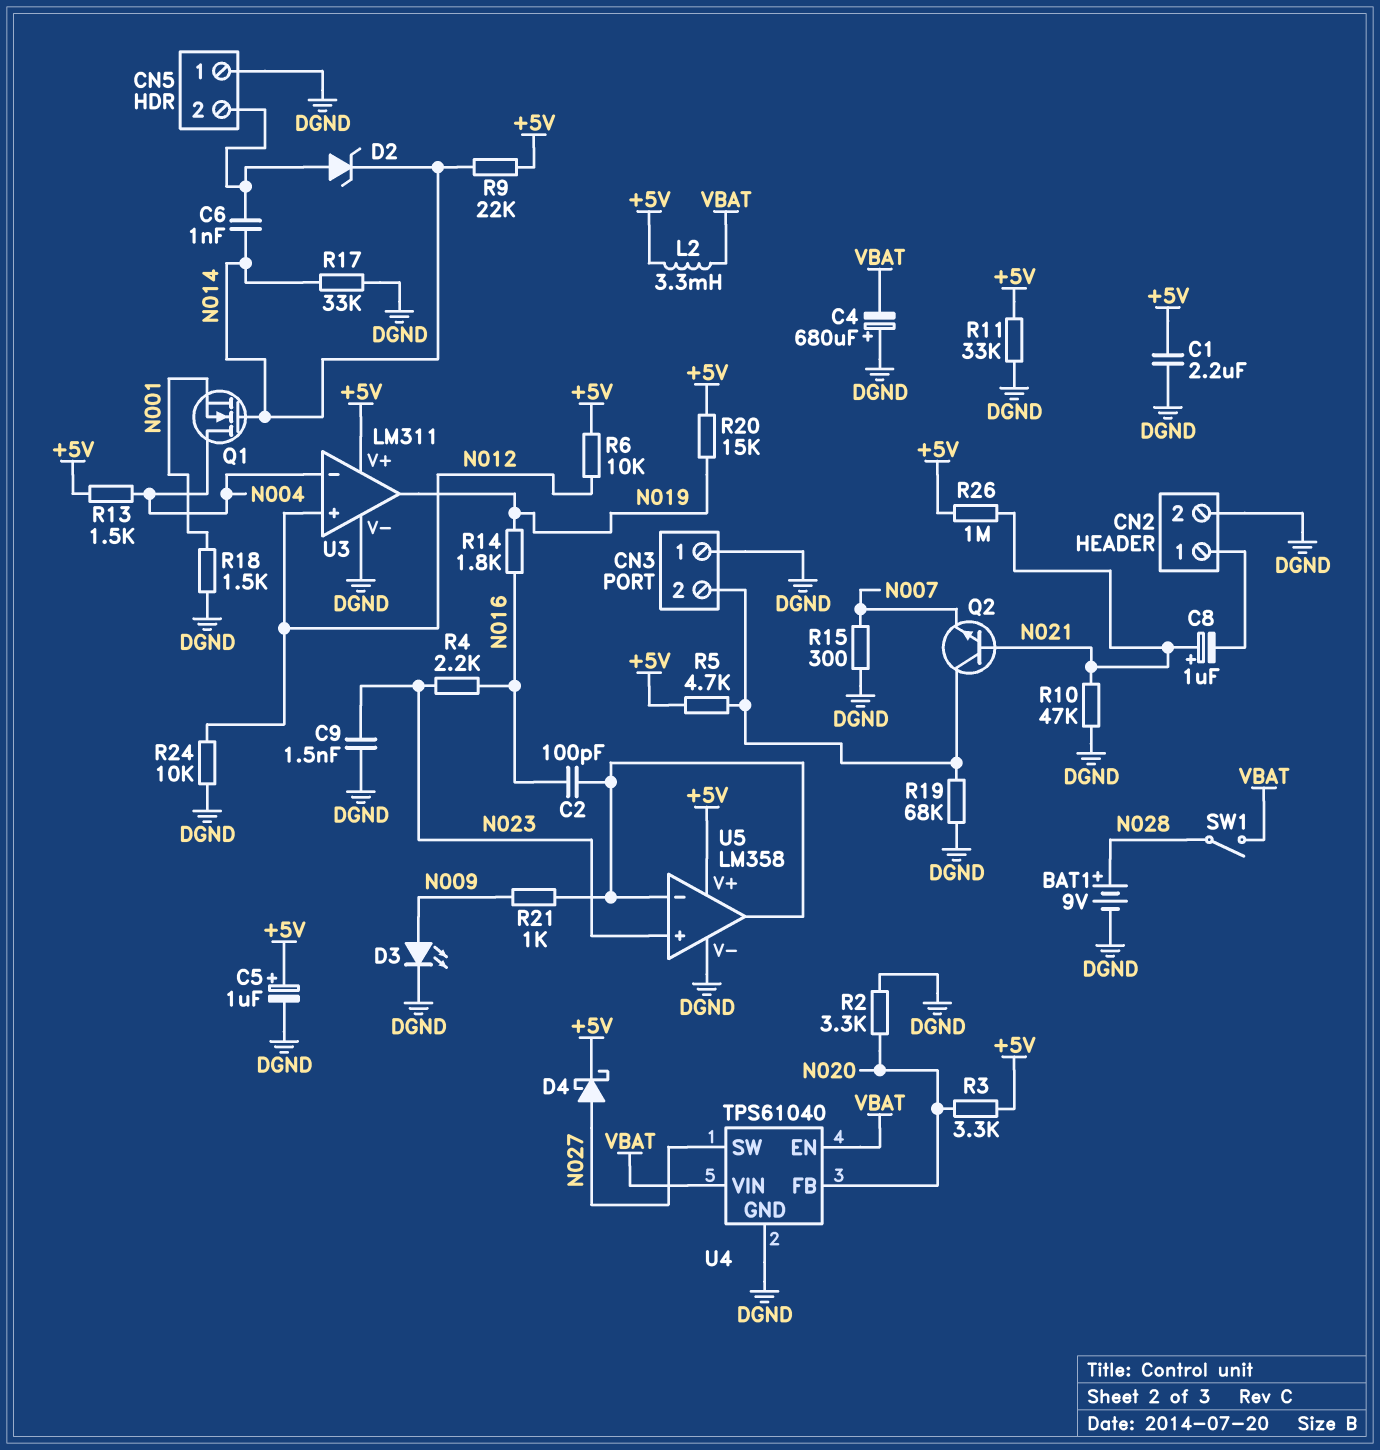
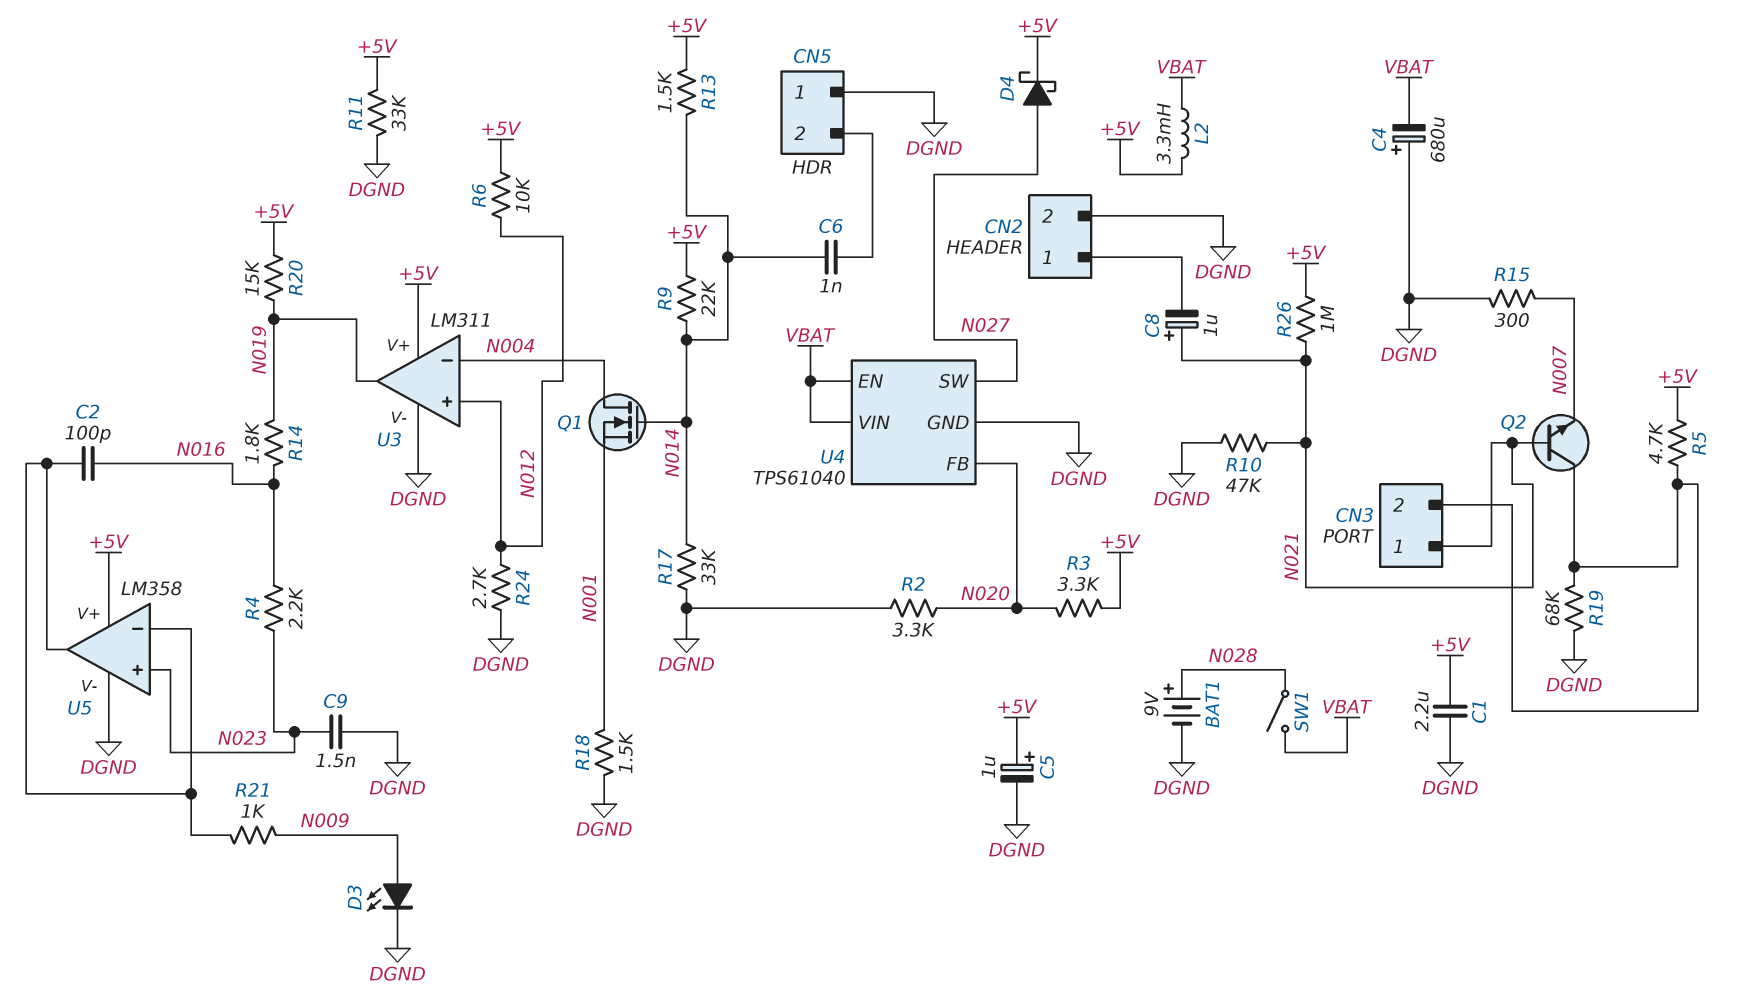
CN3 pin 1: DGND -> N021
D2: zener (A CN5/2, K N014) -> none
R13: 1.5k (+5V, N004) -> 1.5k (+5V, N014)
R24: 10k (DGND, N012) -> 2.7k (DGND, N012)

